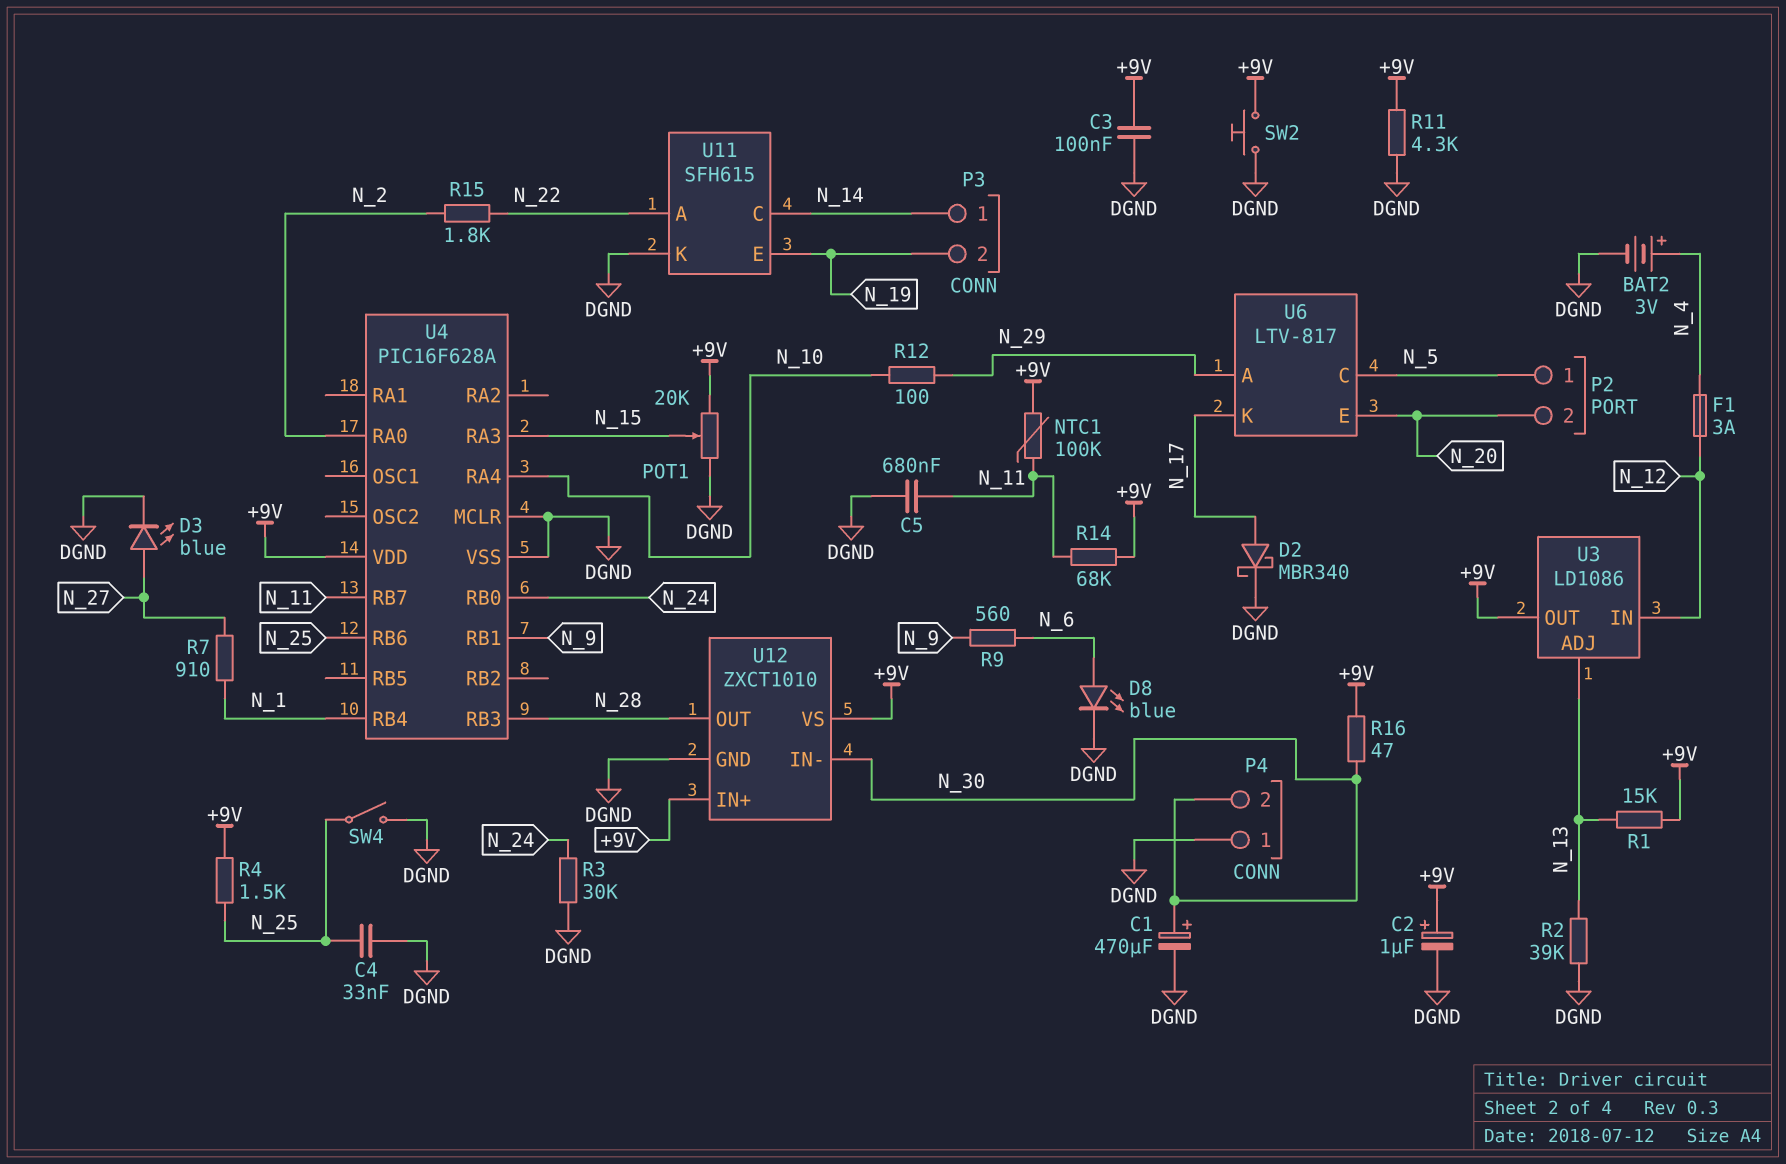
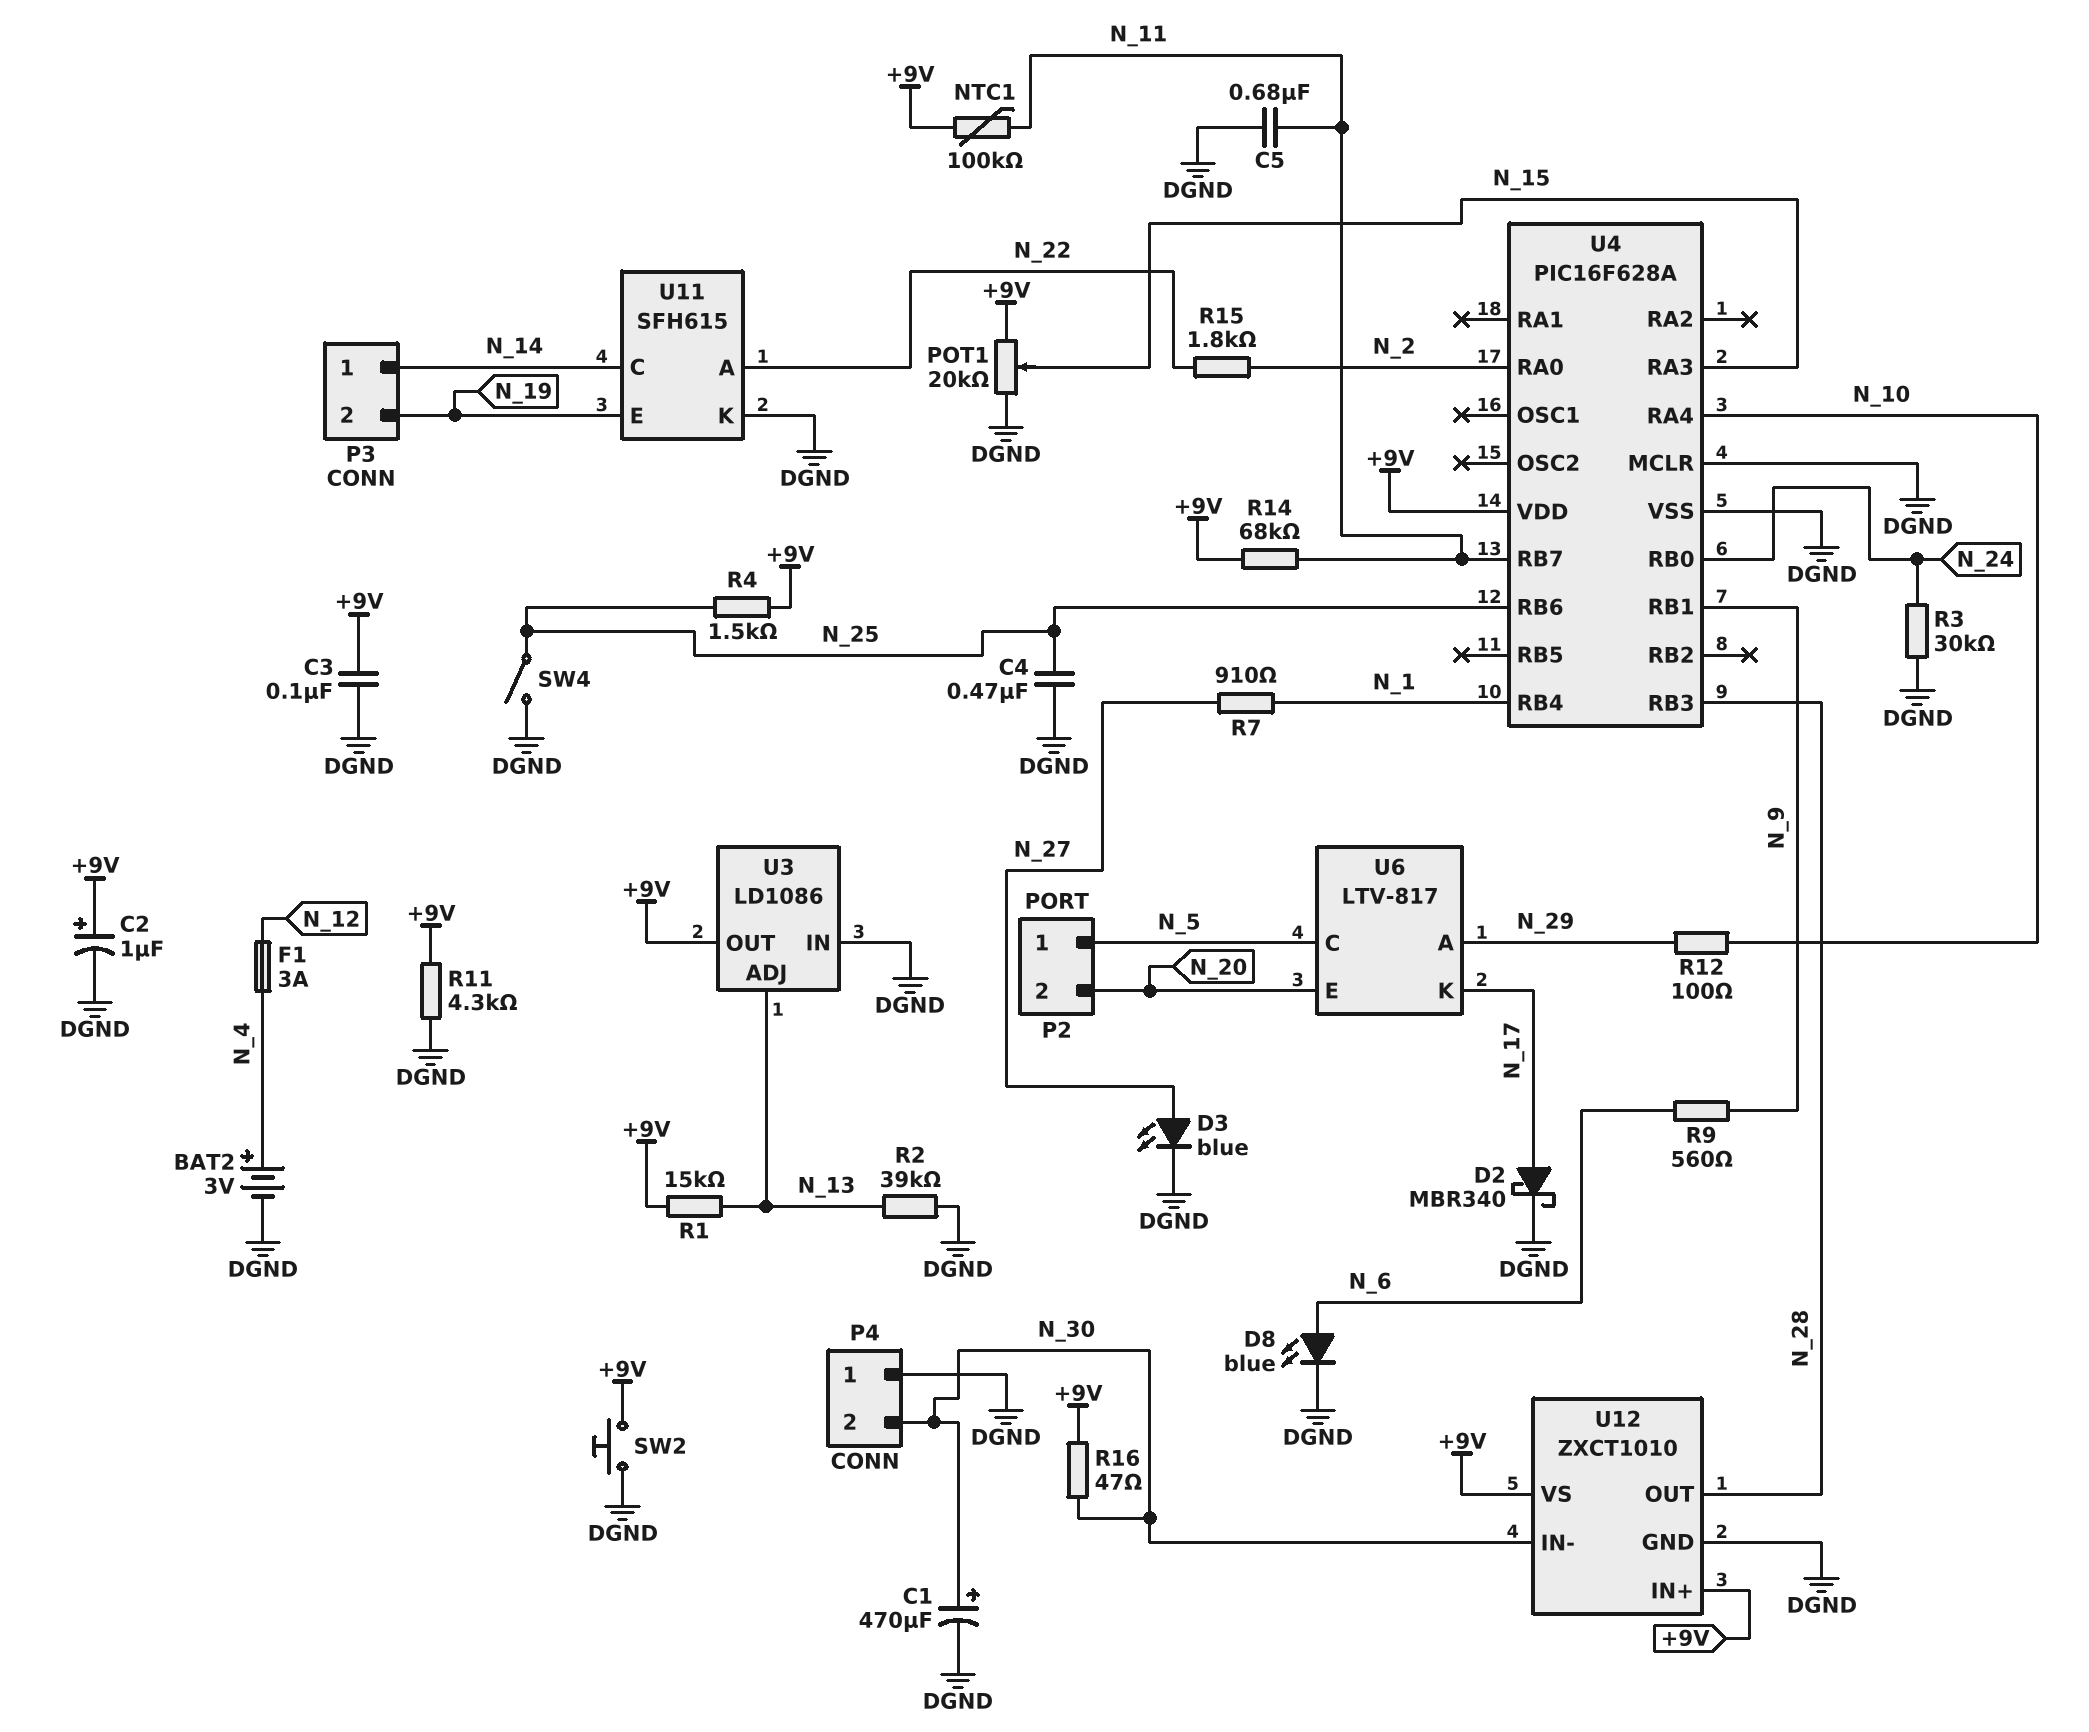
C4: 33nF (DGND, N_25) -> 470nF (DGND, N_25)
U3 pin IN: N_12 -> DGND

